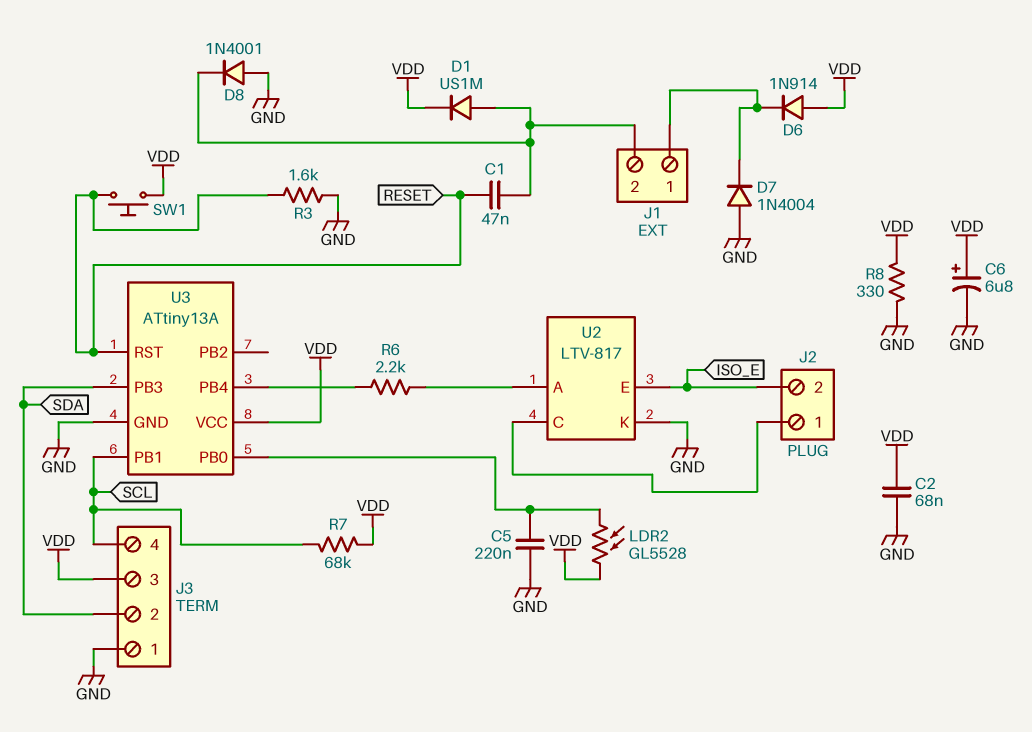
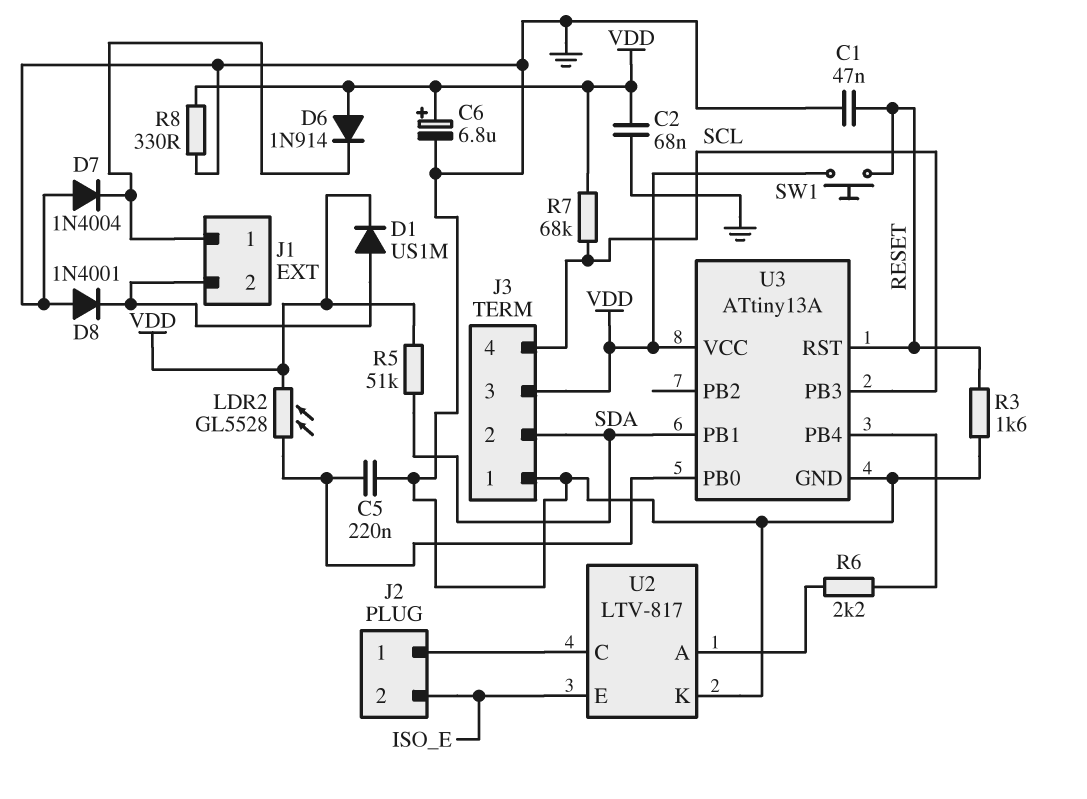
C1: 47nF (J1/2, RESET) -> 47nF (GND, RESET)
R5: none -> 51k (SDA, VDD)
U3 pin PB1: SCL -> SDA
U3 pin PB3: SDA -> SCL

